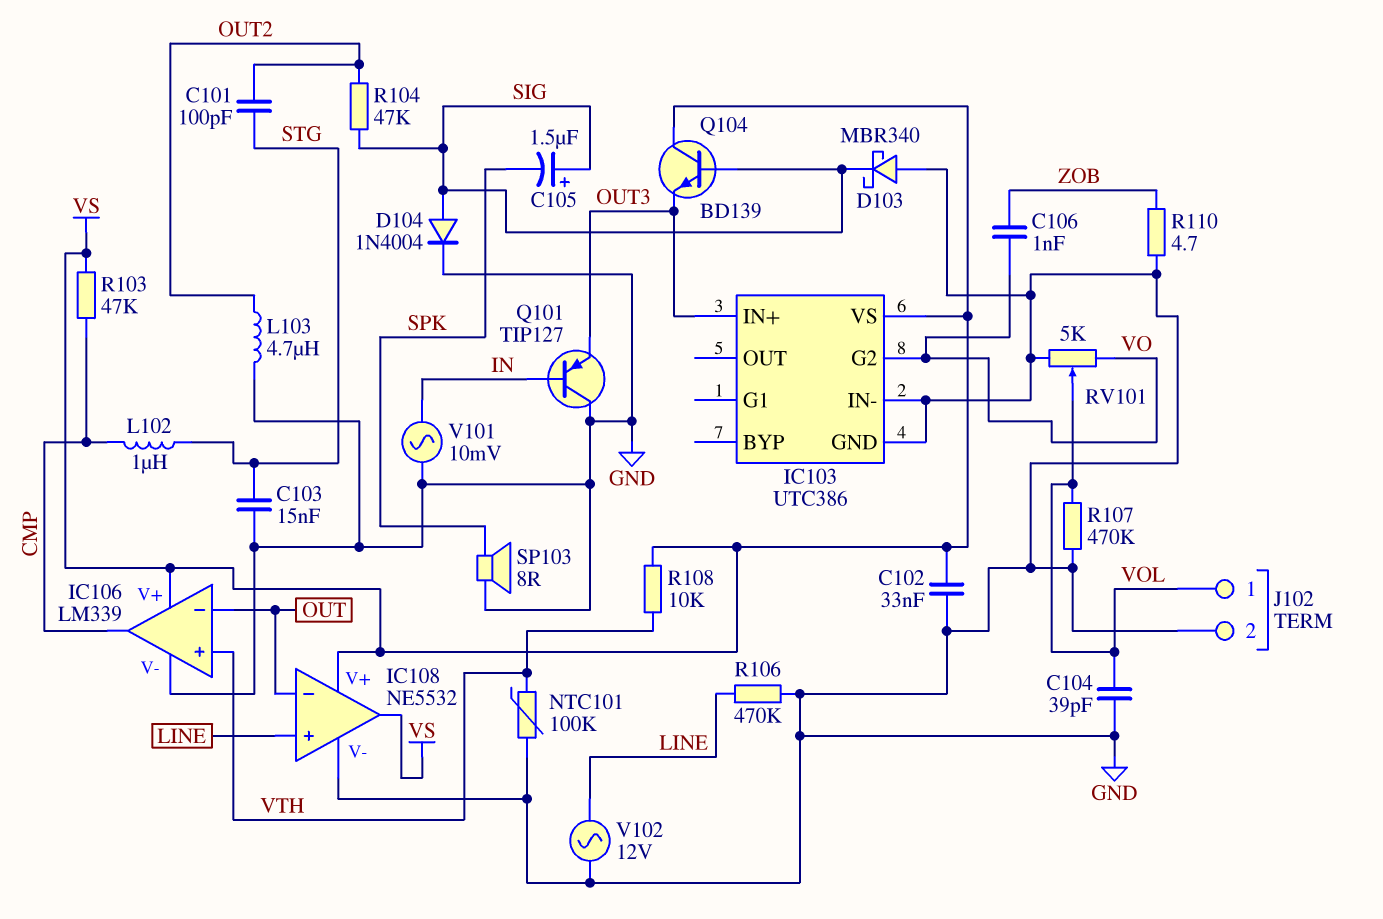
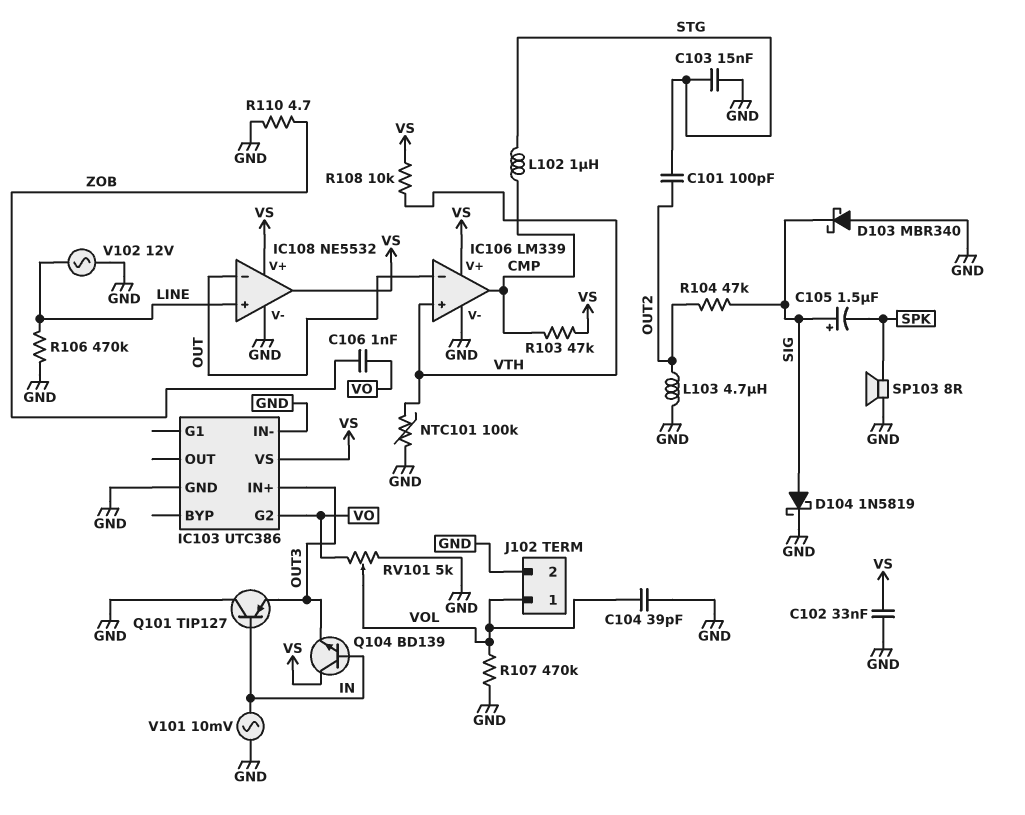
D104: diode 1N4004 (A SIG, K GND) -> schottky 1N5819 (A SIG, K GND)
Q104: NPN BD139 (B SIG, C VS, E OUT3) -> NPN BD139 (B IN, C VS, E OUT3)

